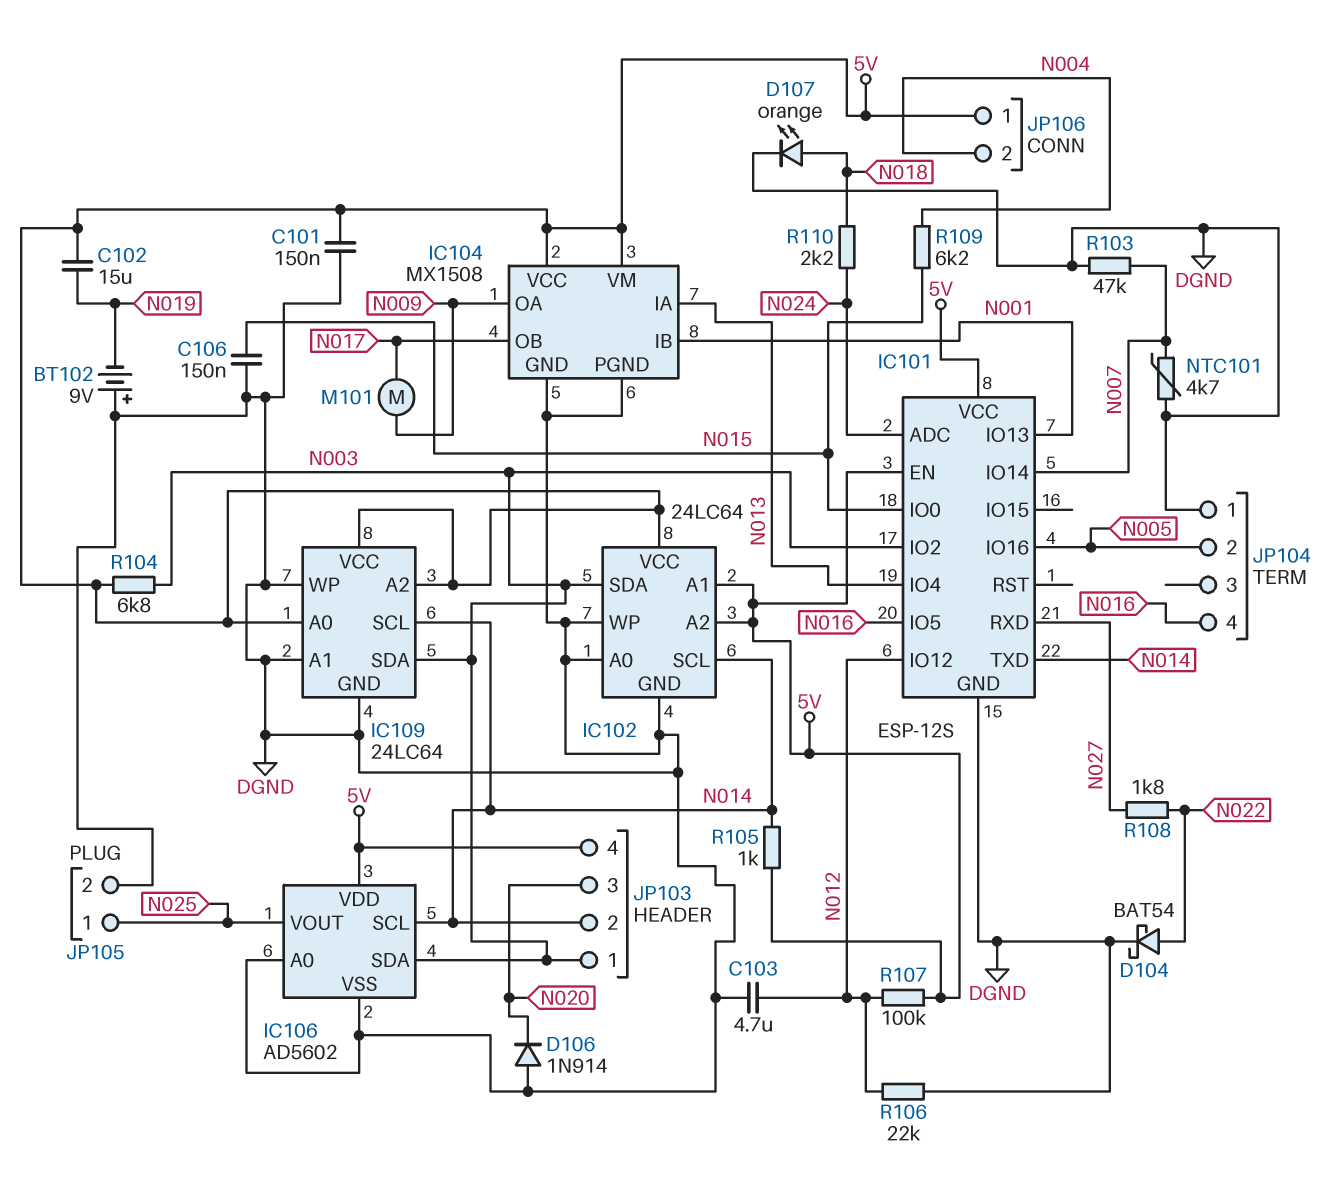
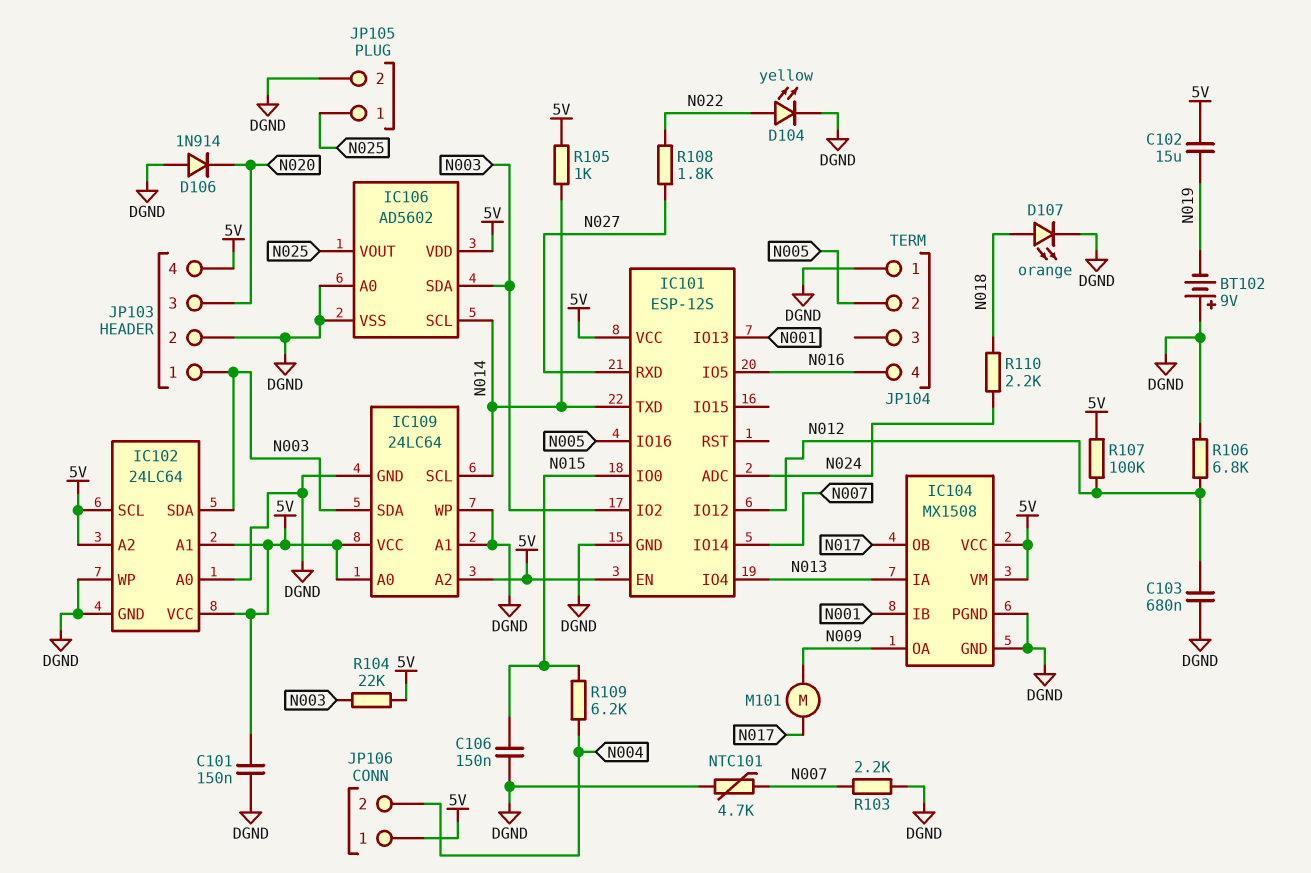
C103: 4.7uF (DGND, N012) -> 680nF (DGND, N012)
D104: schottky BAT54 (A N022, K DGND) -> LED yellow (A N022, K DGND)
IC102 pin SCL: N014 -> 5V
JP103 pin 2: N014 -> DGND
R103: 47k (DGND, N007) -> 2.2k (DGND, N007)
R104: 6.8k (5V, N003) -> 22k (5V, N003)
R106: 22k (DGND, N012) -> 6.8k (DGND, N012)

